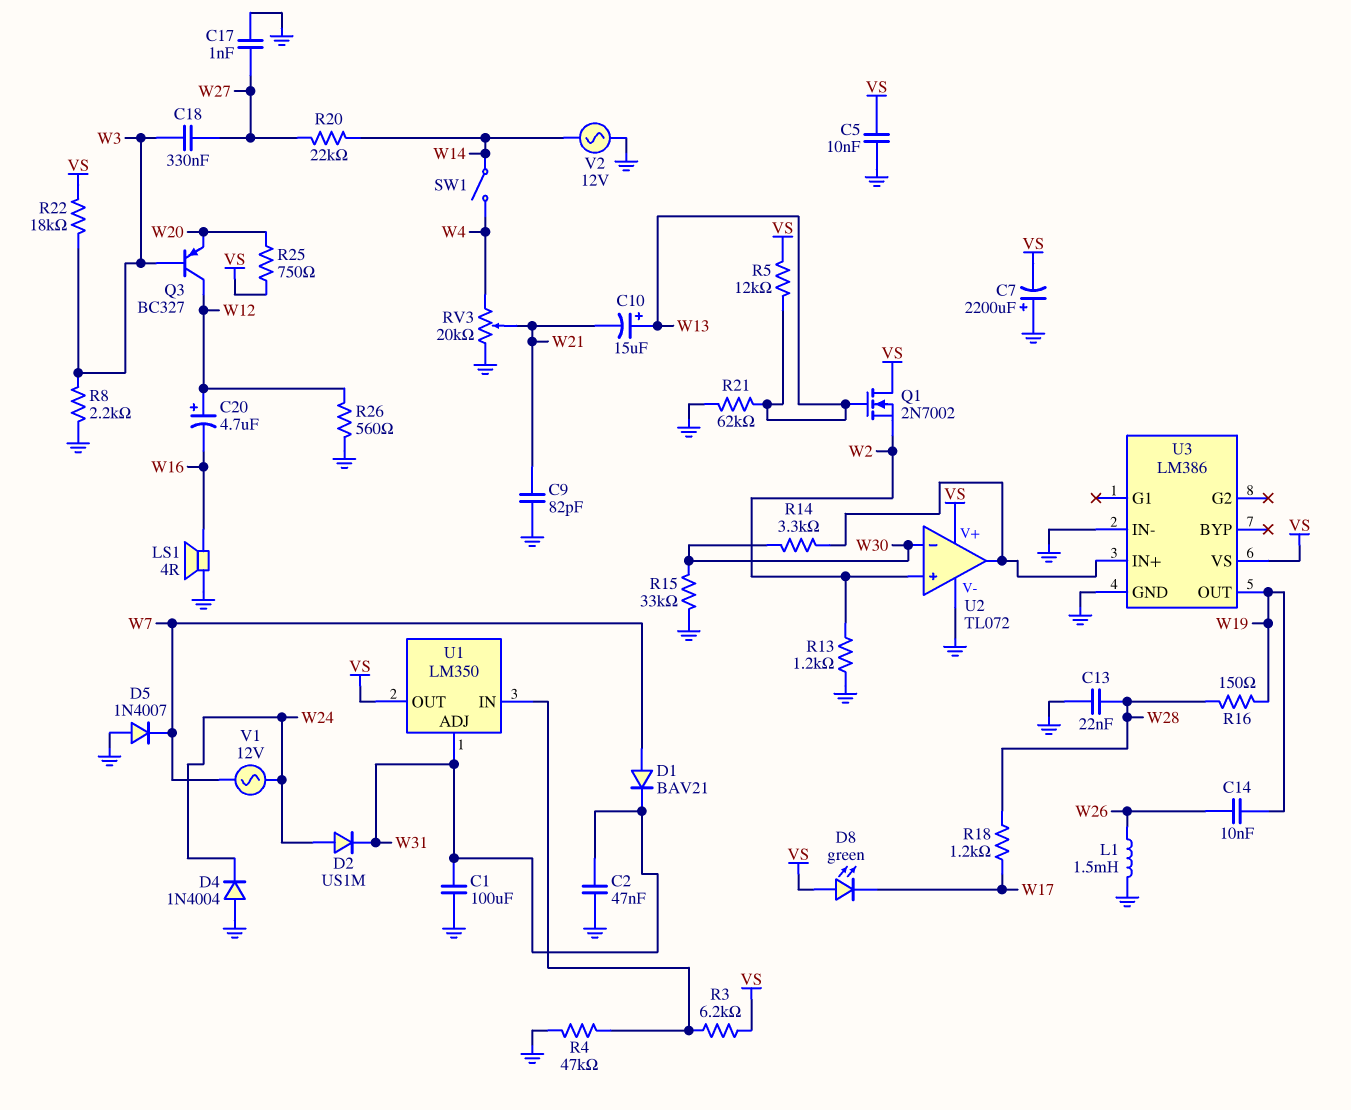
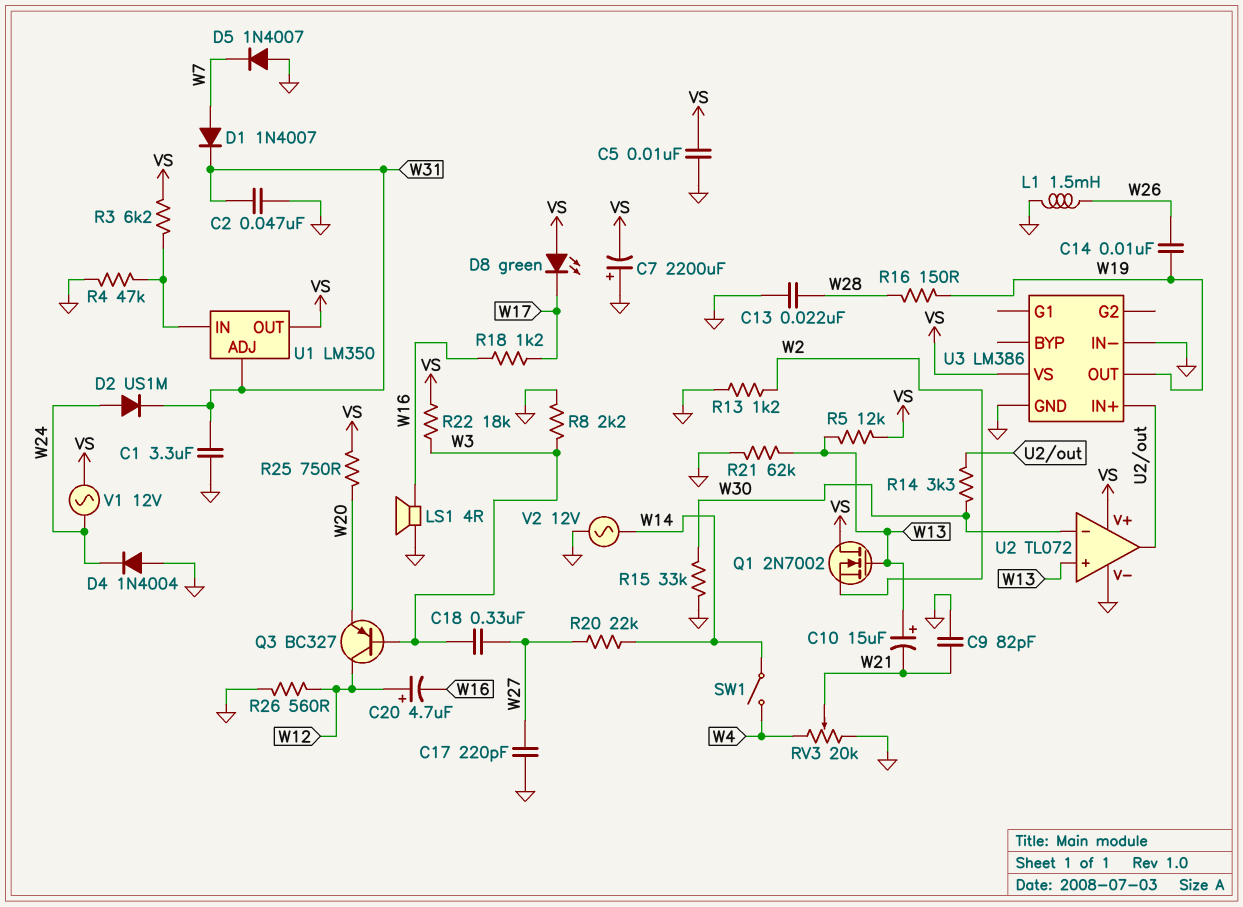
C1: 100uF (GND, W31) -> 3.3uF (GND, W31)
C17: 1nF (GND, W27) -> 220pF (GND, W27)
D1: diode BAV21 (A W7, K W31) -> diode 1N4007 (A W7, K W31)
R18: 1.2k (W17, W28) -> 1.2k (W16, W17)
U2 pin in+: W2 -> W13
V1: AC 12V (W7, W24) -> AC 12V (VS, W24)

